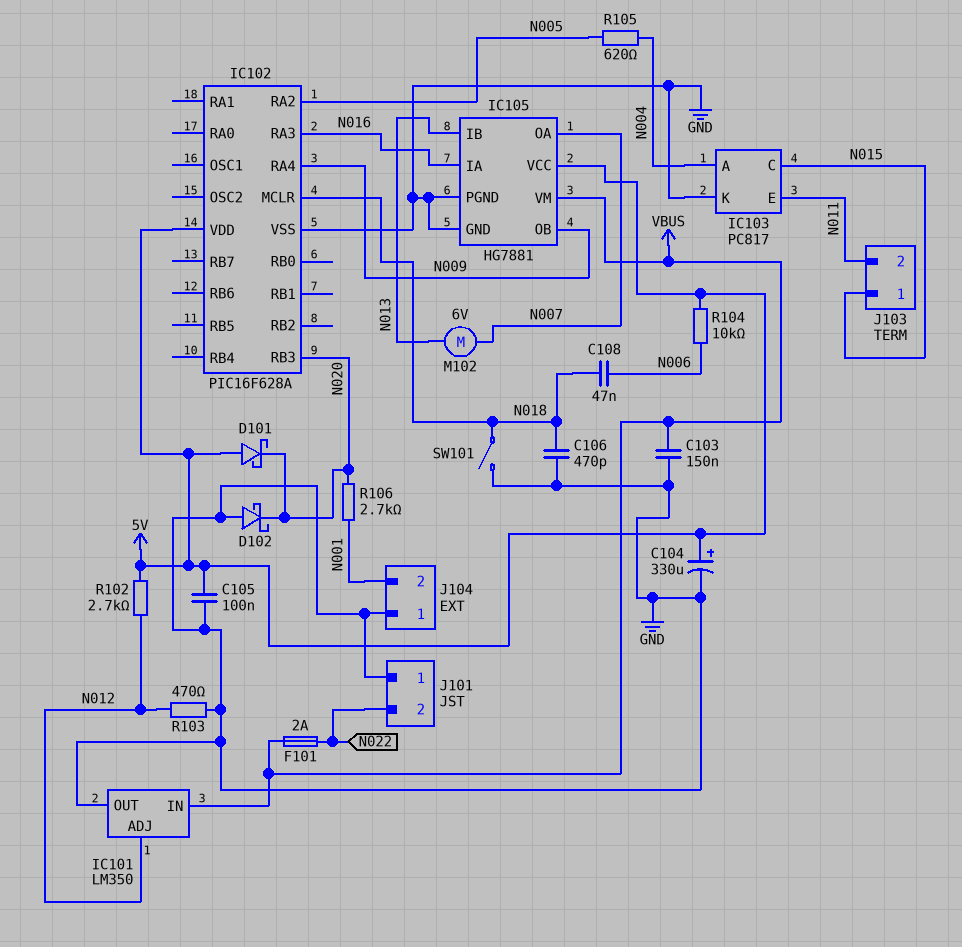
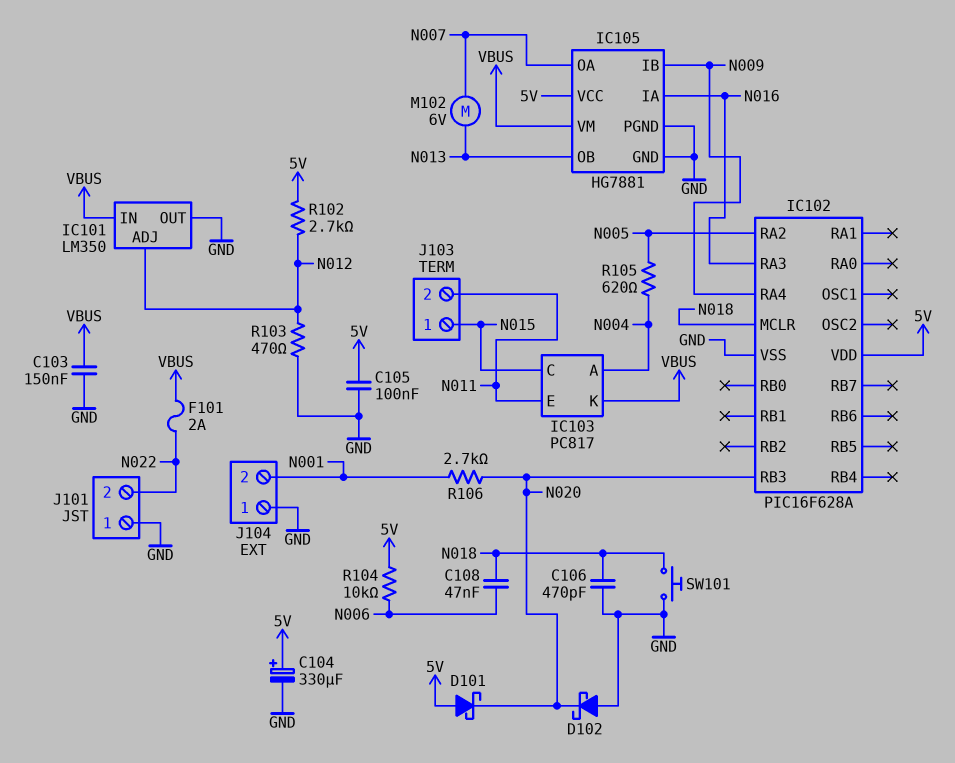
IC103 pin K: GND -> VBUS
IC105 pin IB: N013 -> N009
IC105 pin OB: N009 -> N013
SW101: switch (GND, N018) -> button (GND, N018)

